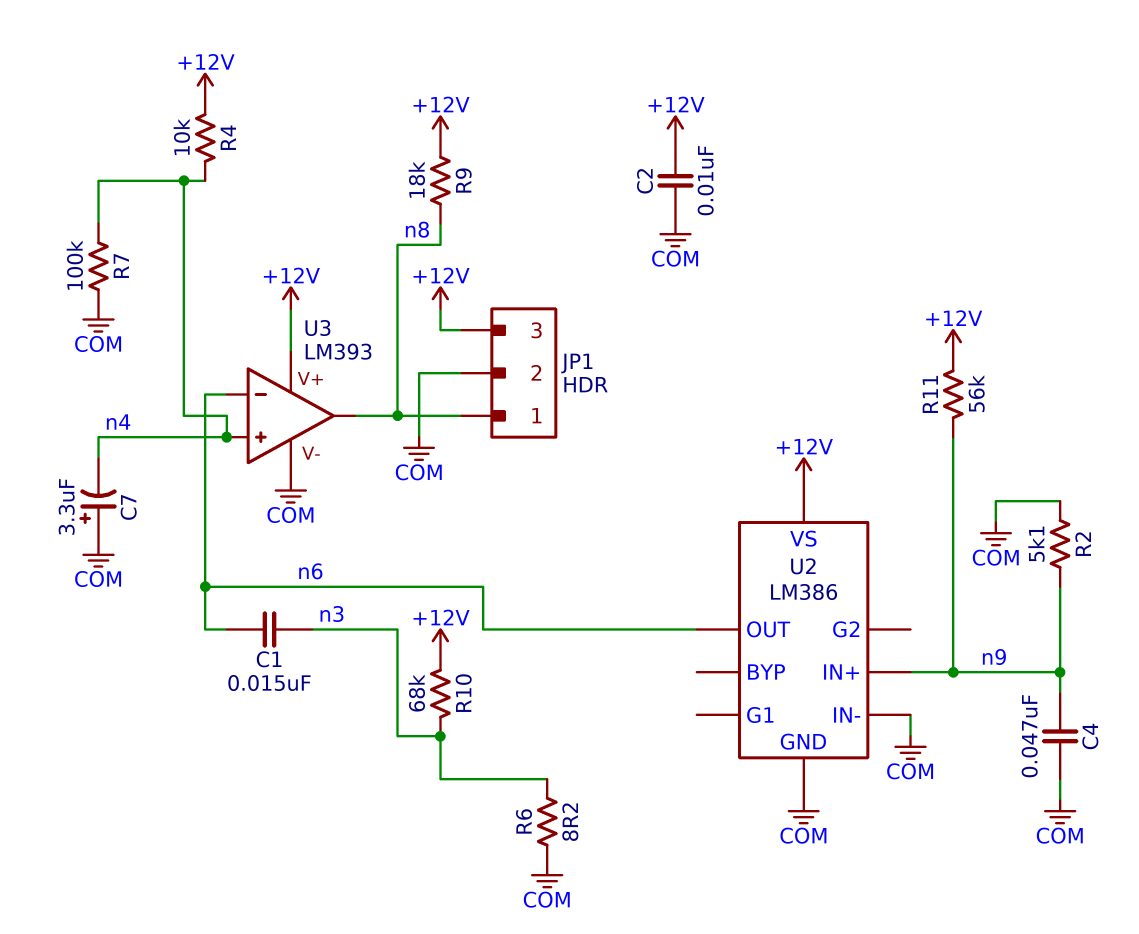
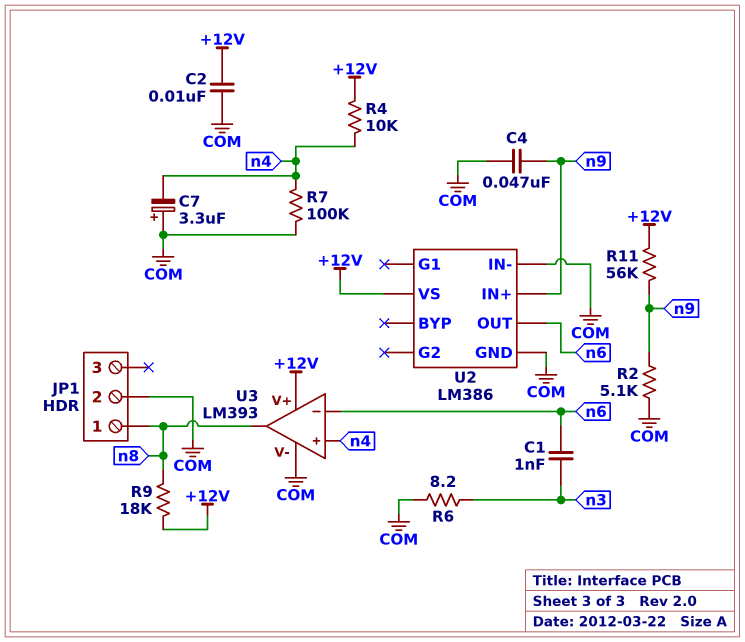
C1: 15nF (n3, n6) -> 1nF (n3, n6)
JP1 pin 3: +12V -> none
R10: 68k (+12V, n3) -> none

